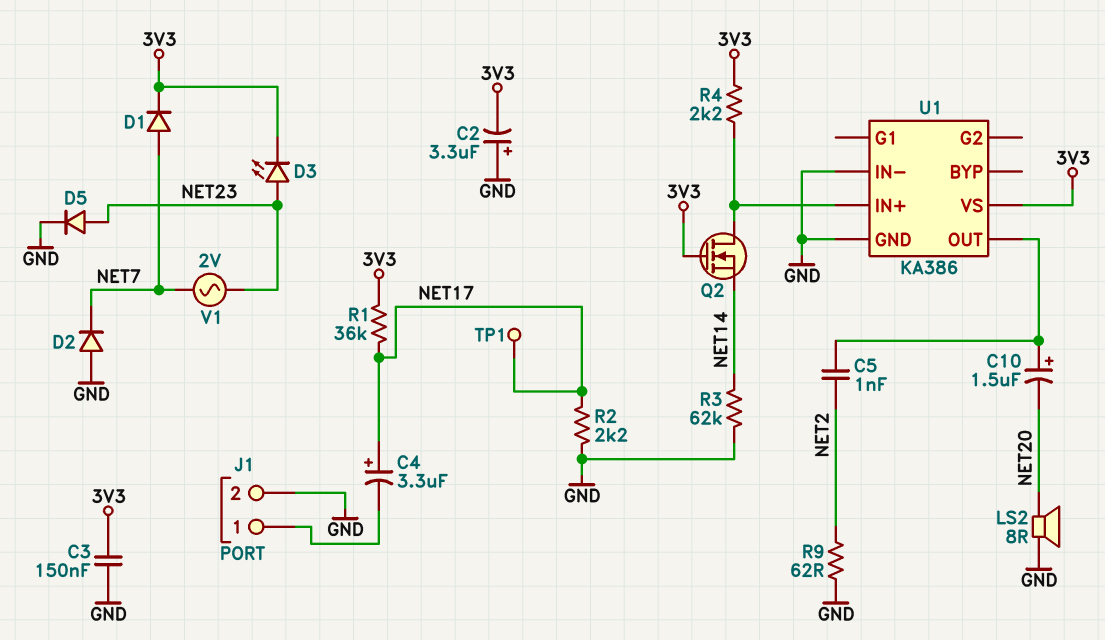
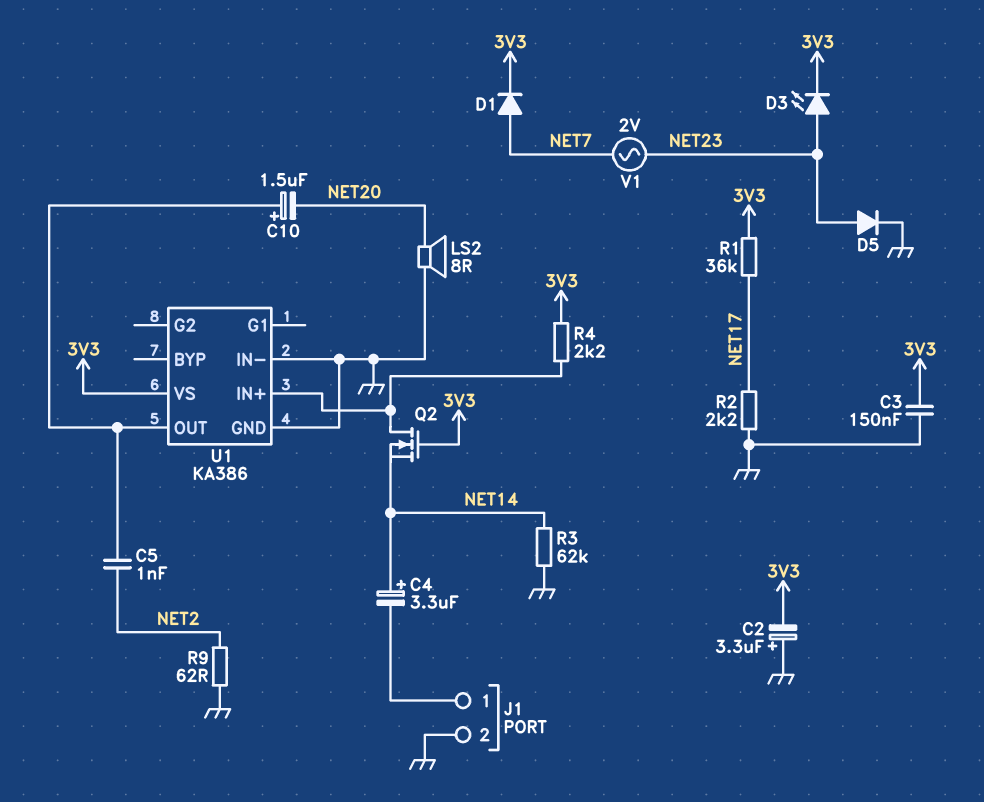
C4: 3.3uF (plus NET17, minus J1/1) -> 3.3uF (plus NET14, minus J1/1)
D2: diode (A GND, K NET7) -> none
TP1: test point (NET17) -> none

